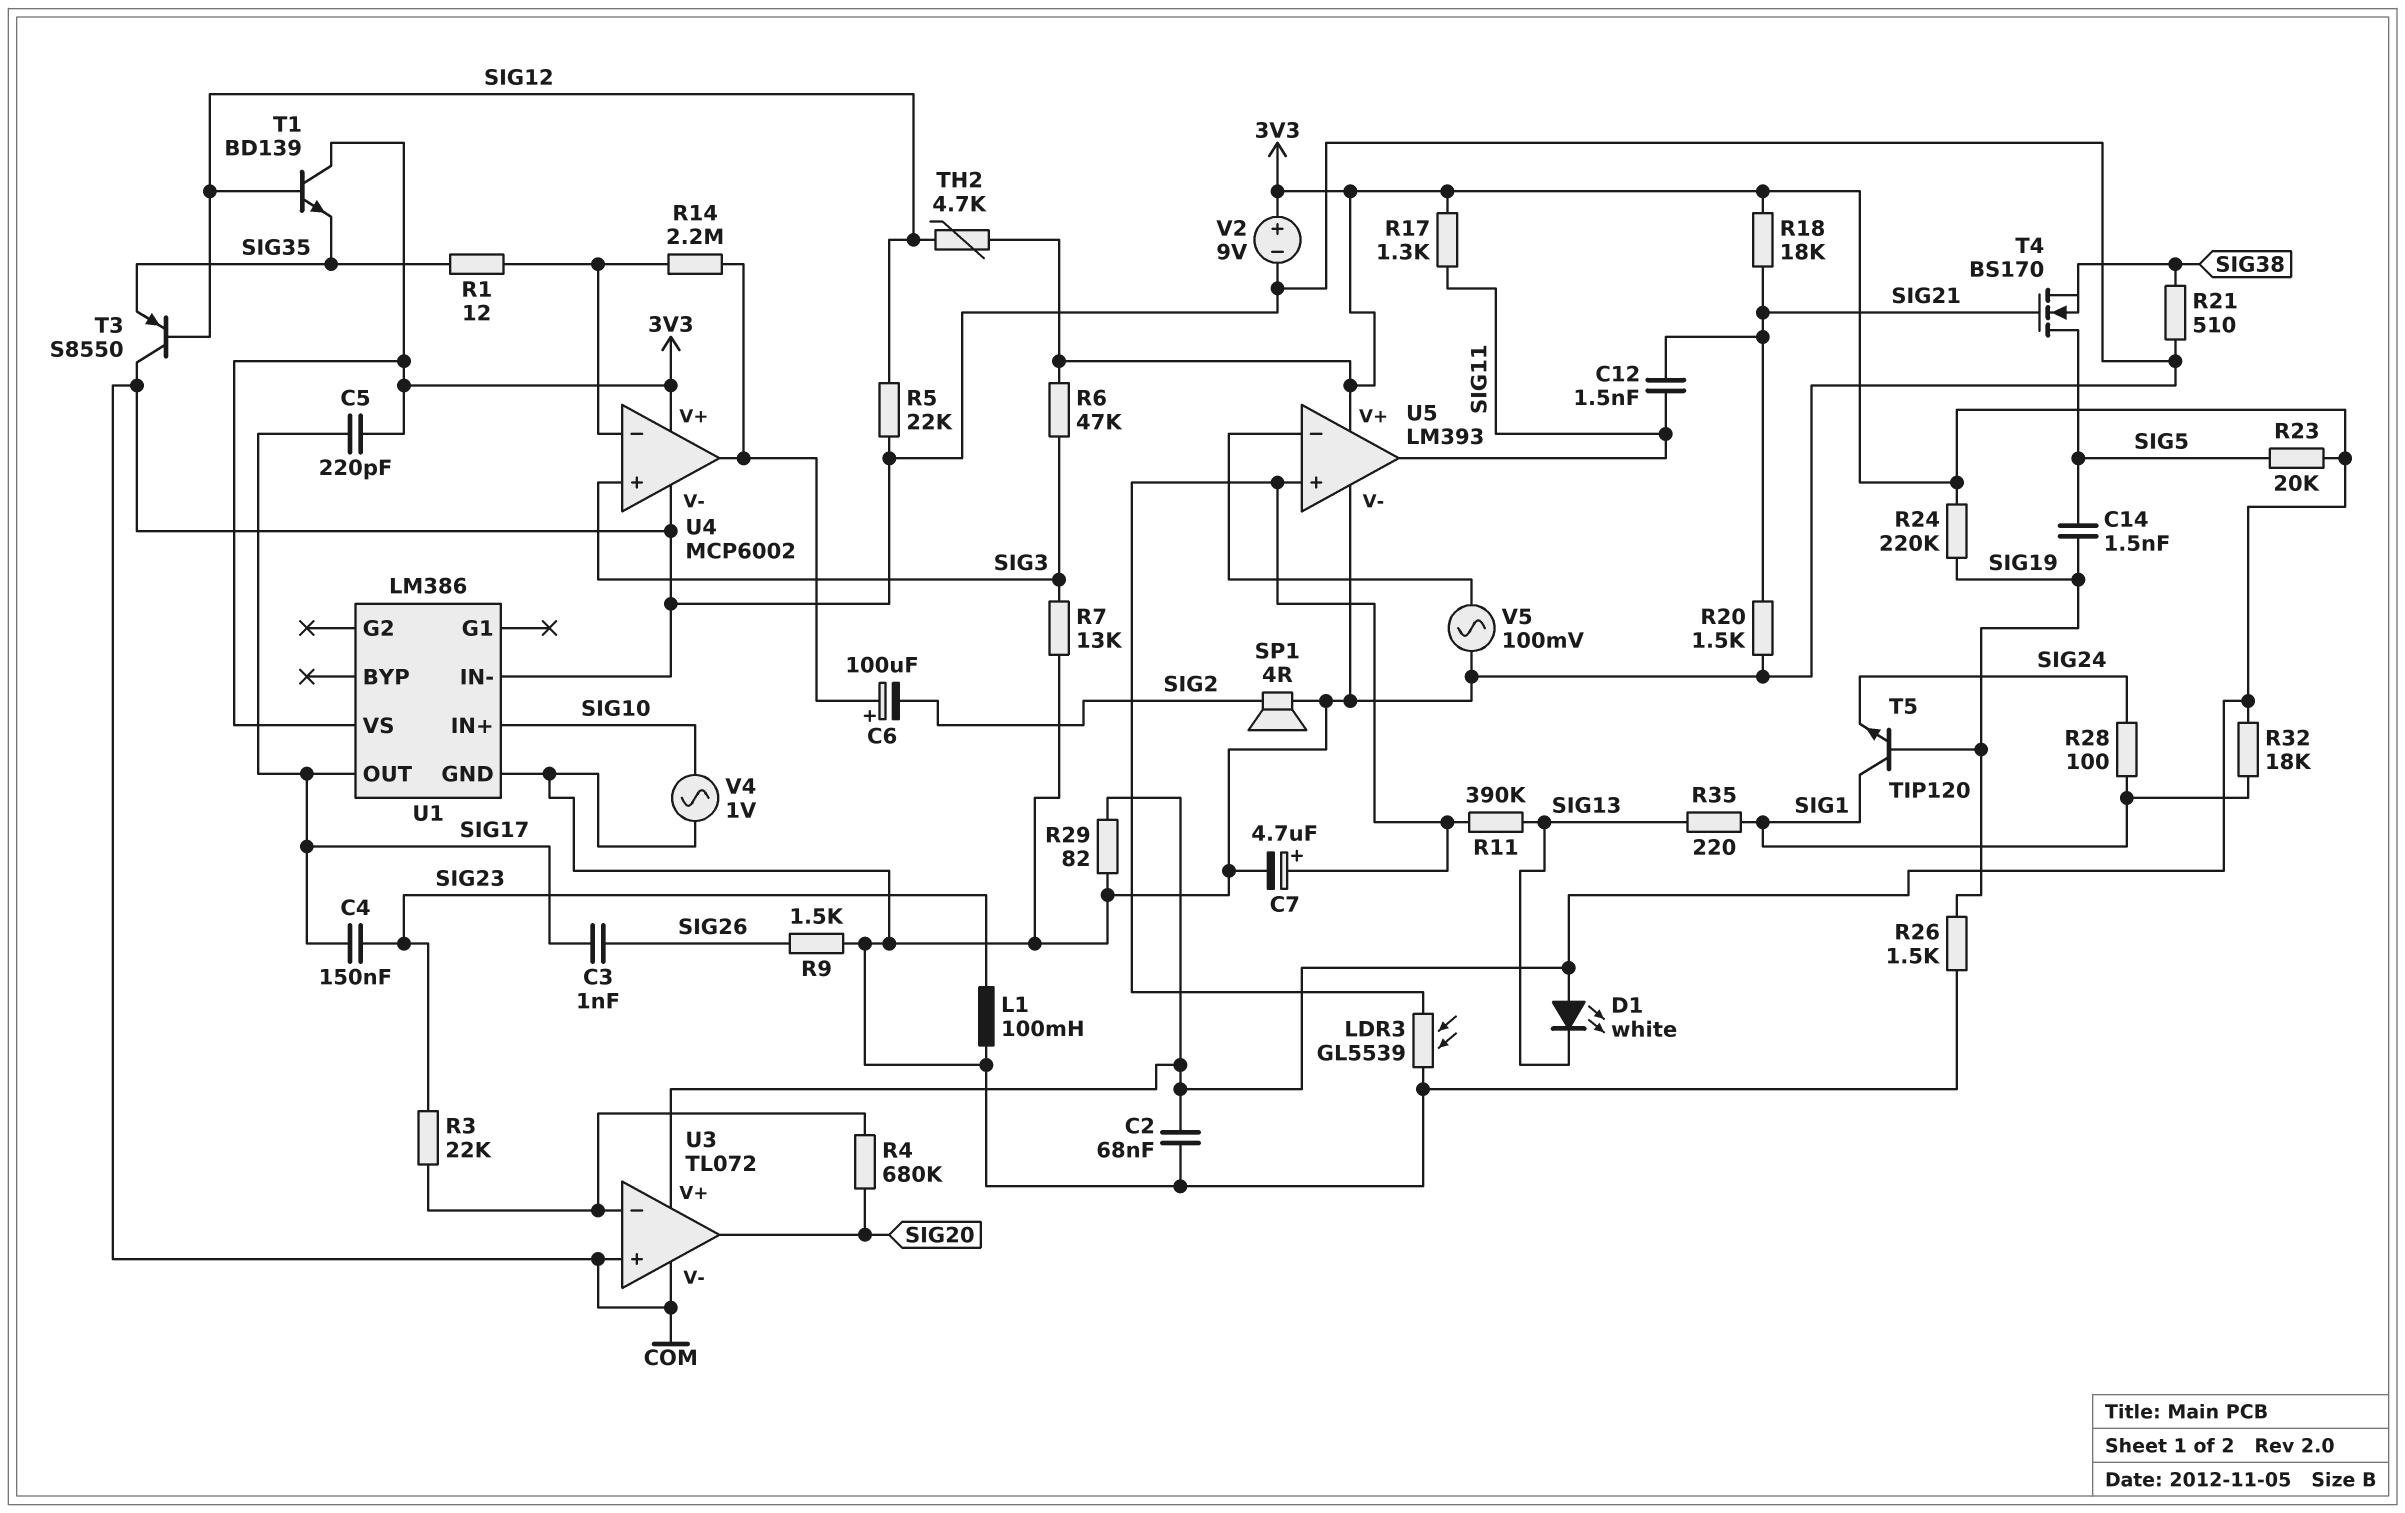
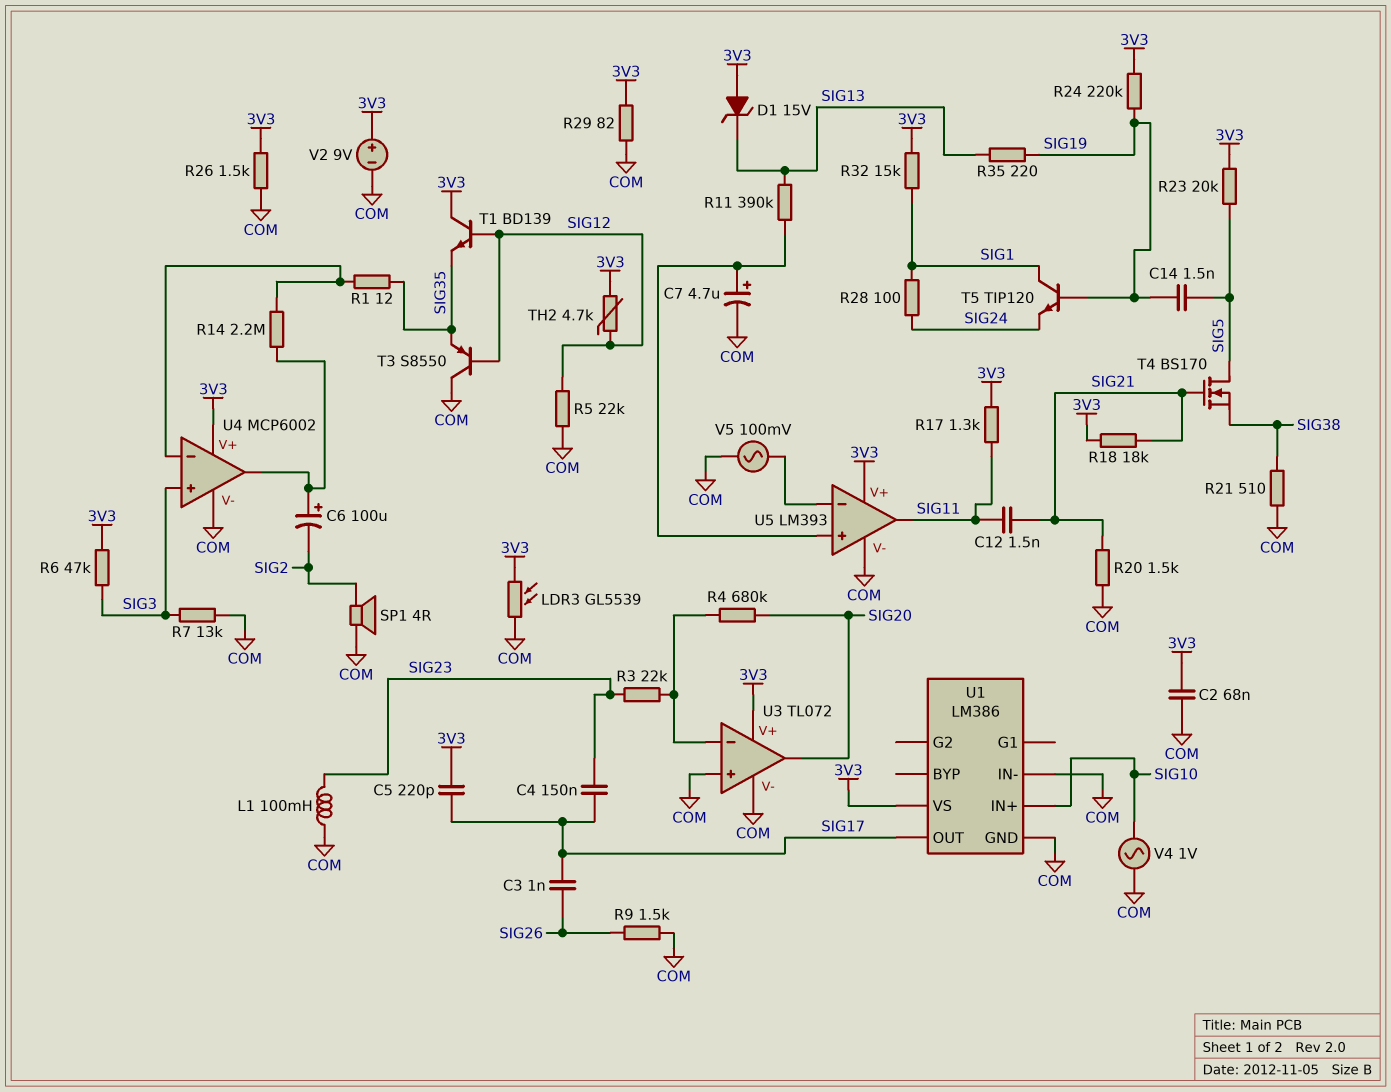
D1: LED white (A 3V3, K SIG13) -> zener 15V (A 3V3, K SIG13)
LDR3: GL5539 (COM, U5/in+) -> GL5539 (3V3, COM)
R26: 1.5k (COM, SIG19) -> 1.5k (3V3, COM)
R32: 18k (3V3, SIG1) -> 15k (3V3, SIG1)
R35: 220 (SIG1, SIG13) -> 220 (SIG13, SIG19)

